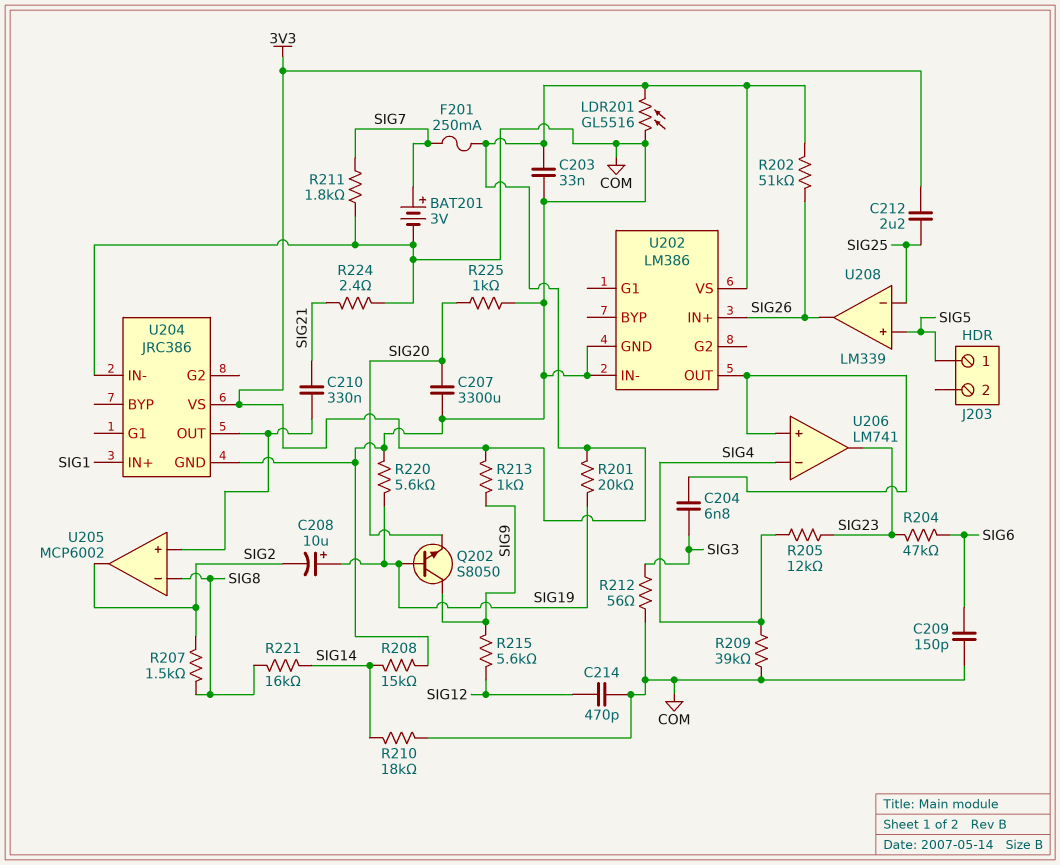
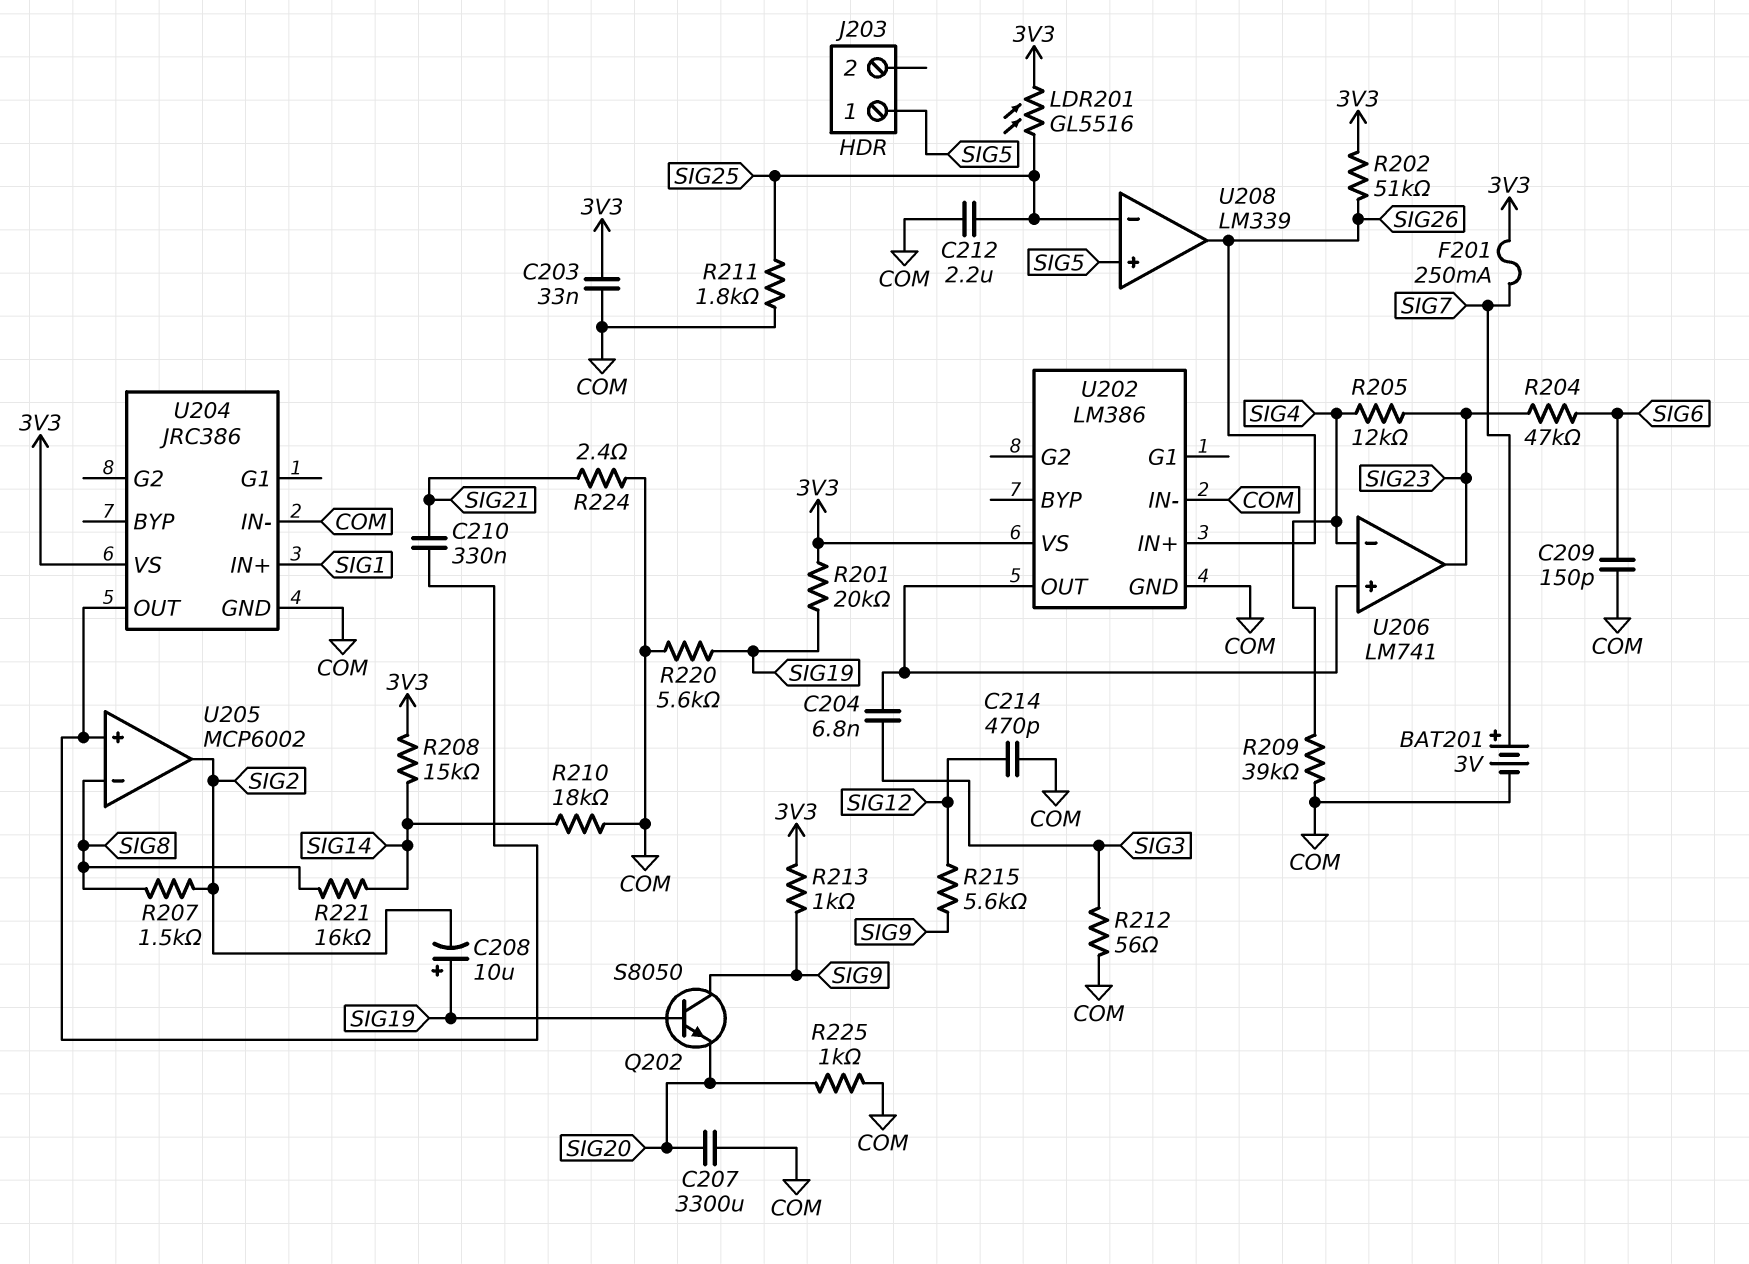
C212: 2.2uF (3V3, SIG25) -> 2.2uF (COM, SIG25)
LDR201: GL5516 (3V3, COM) -> GL5516 (3V3, SIG25)
R208: 15k (COM, SIG14) -> 15k (3V3, SIG14)
R211: 1.8k (COM, SIG7) -> 1.8k (COM, SIG25)

